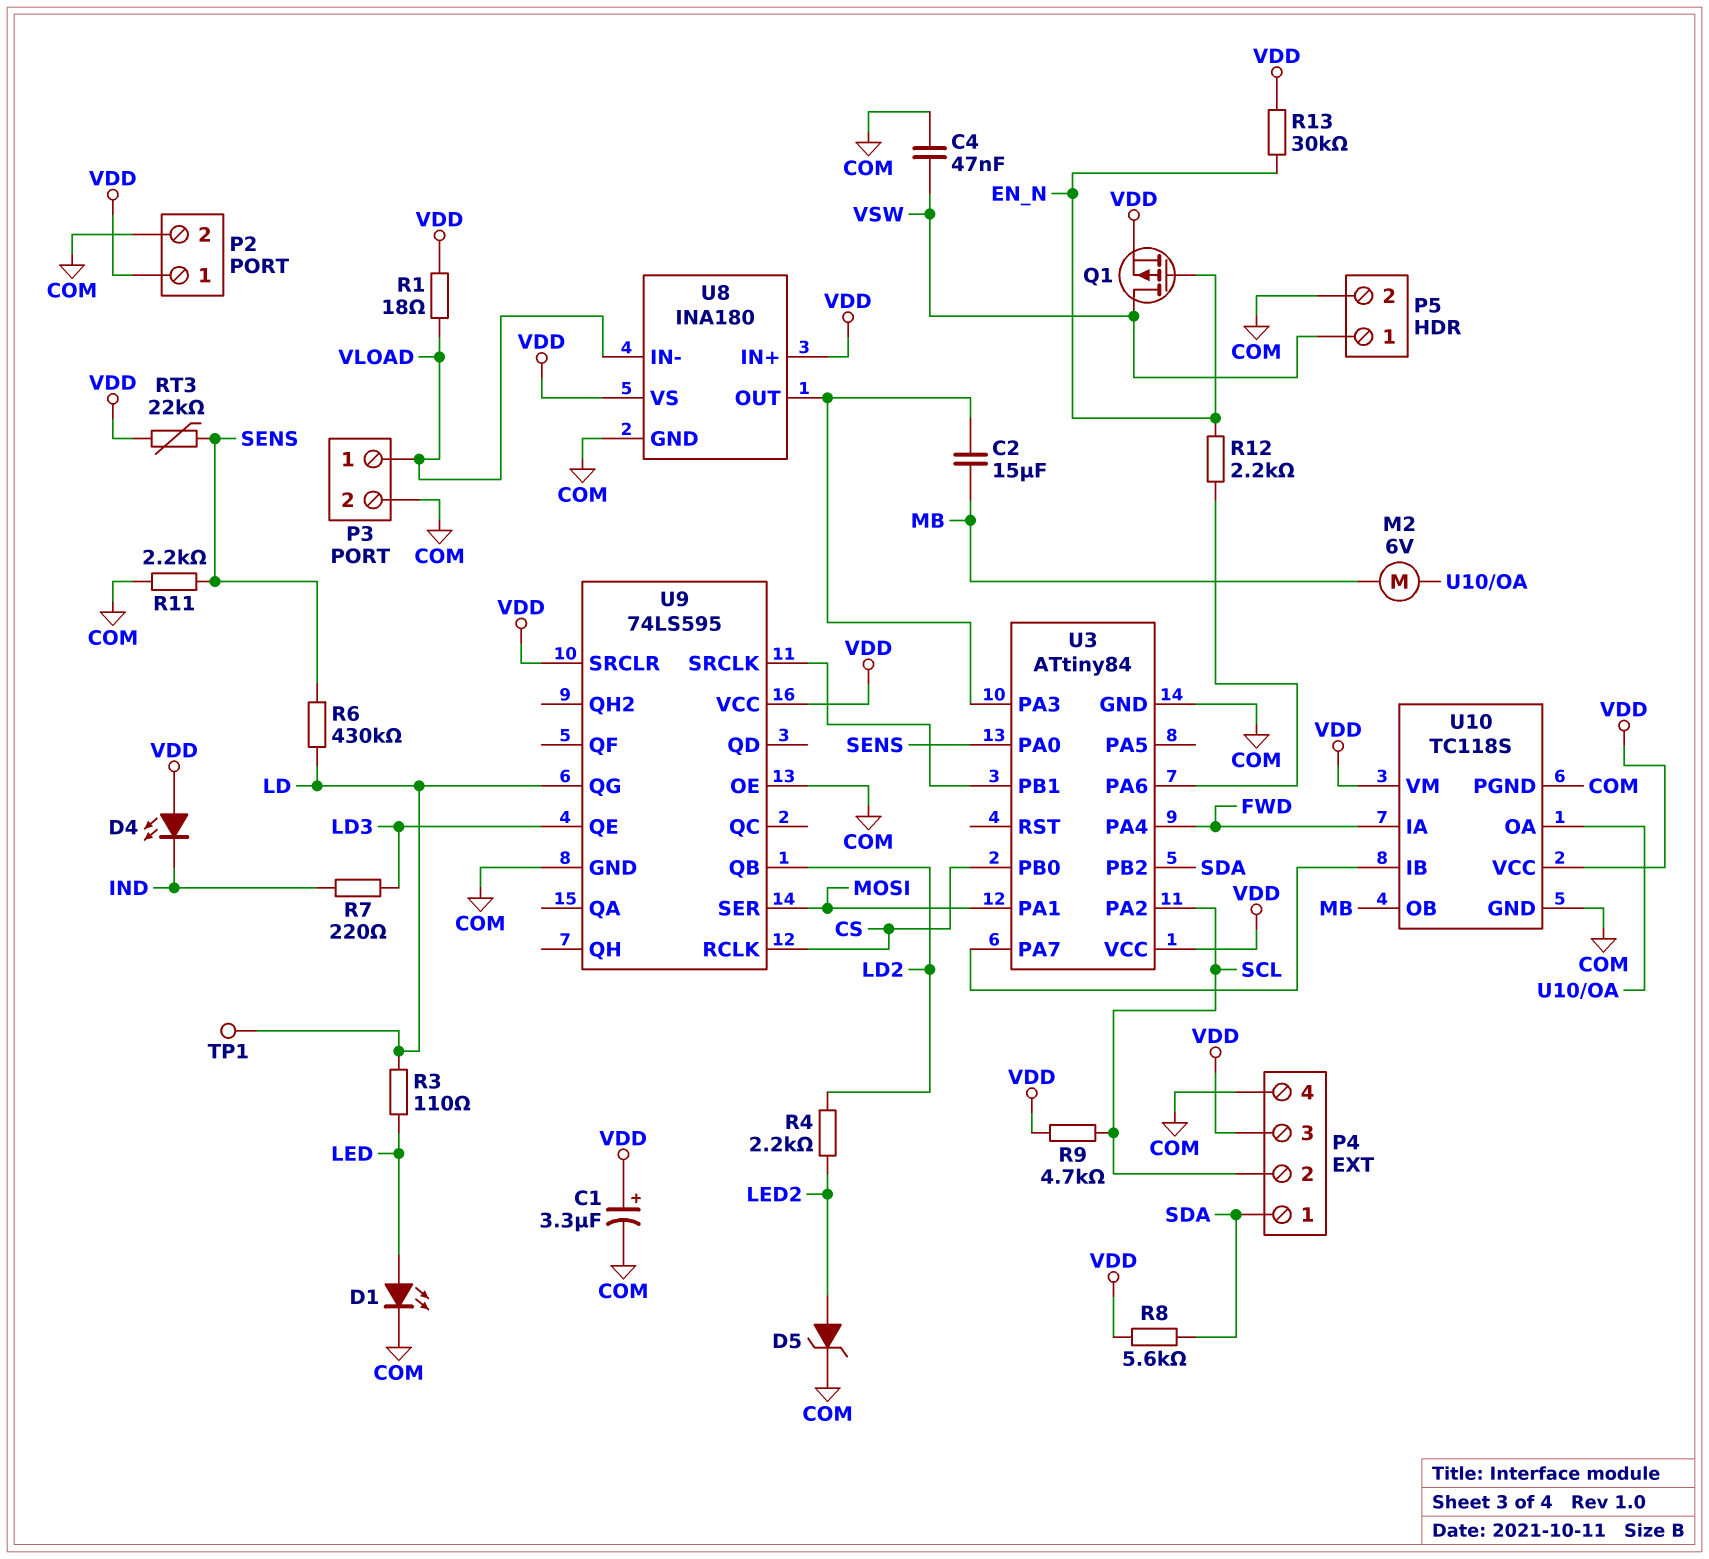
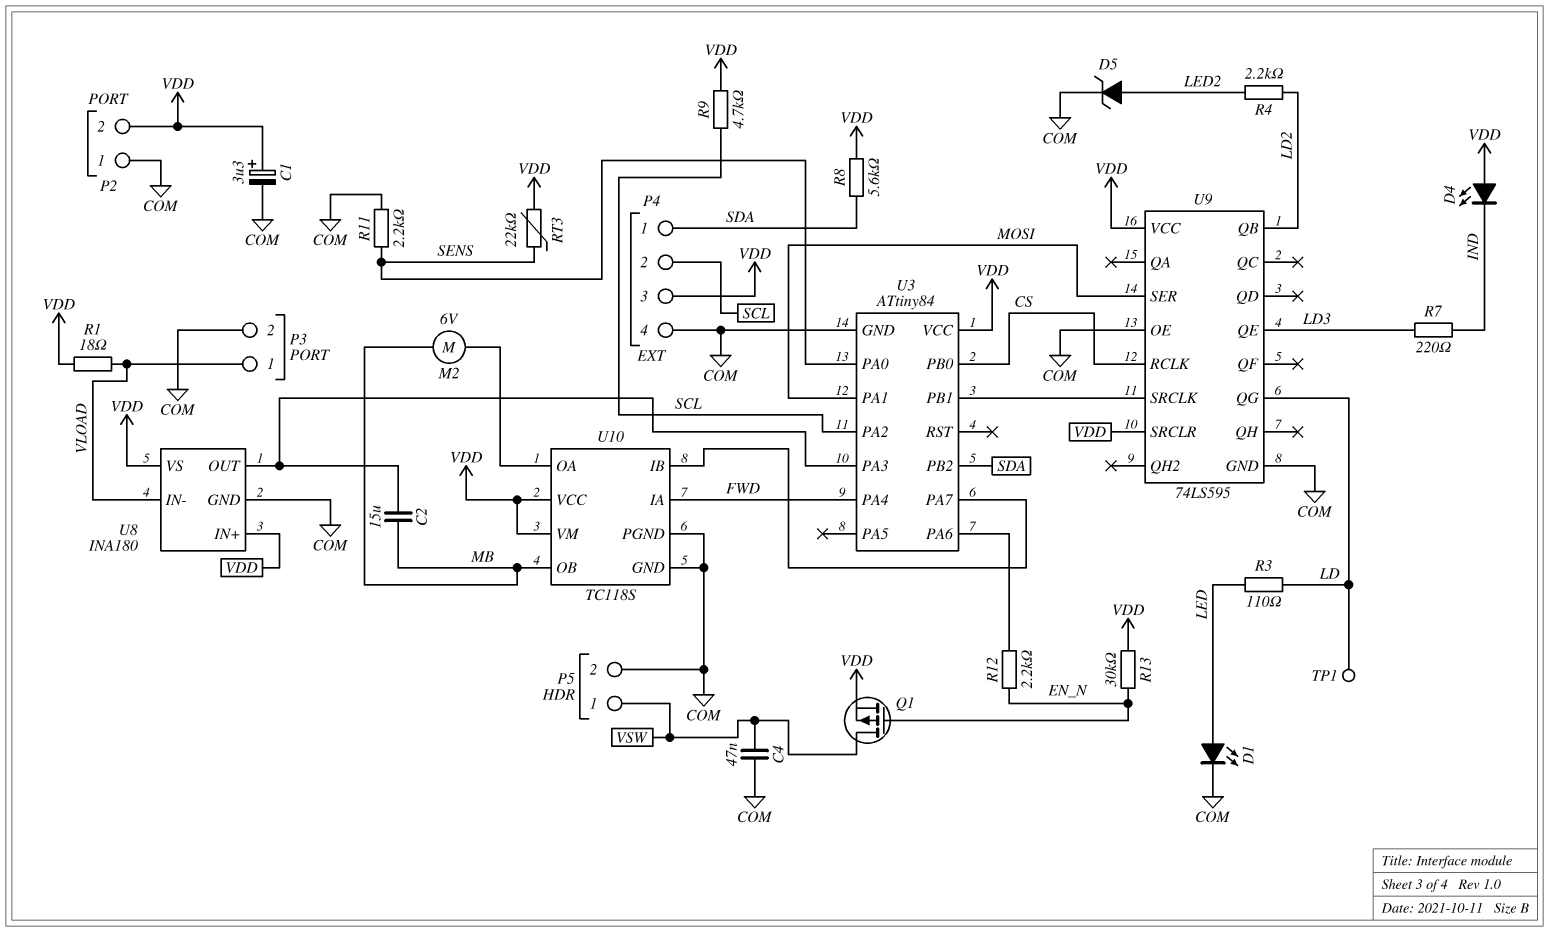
P2 pin 1: VDD -> COM
P2 pin 2: COM -> VDD
R6: 430k (LD, SENS) -> none

